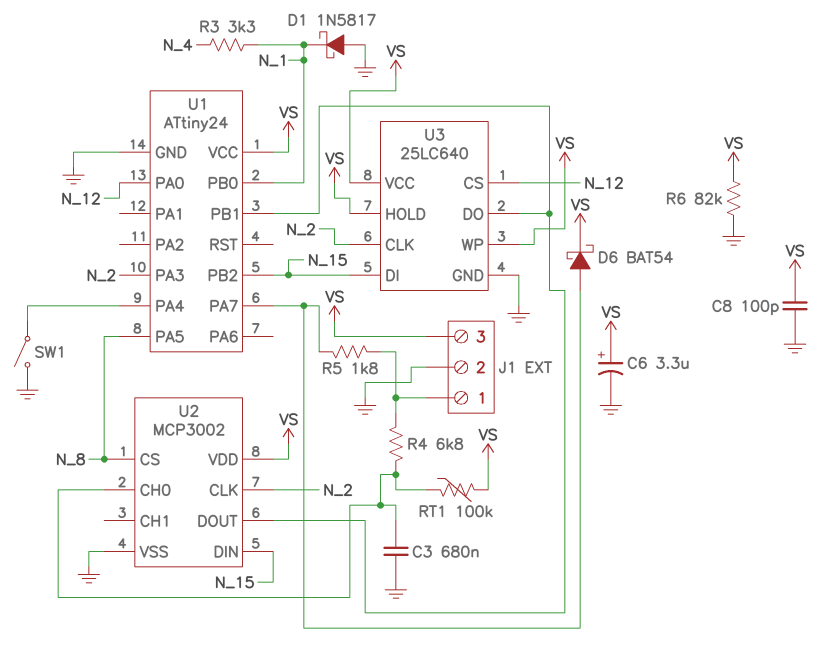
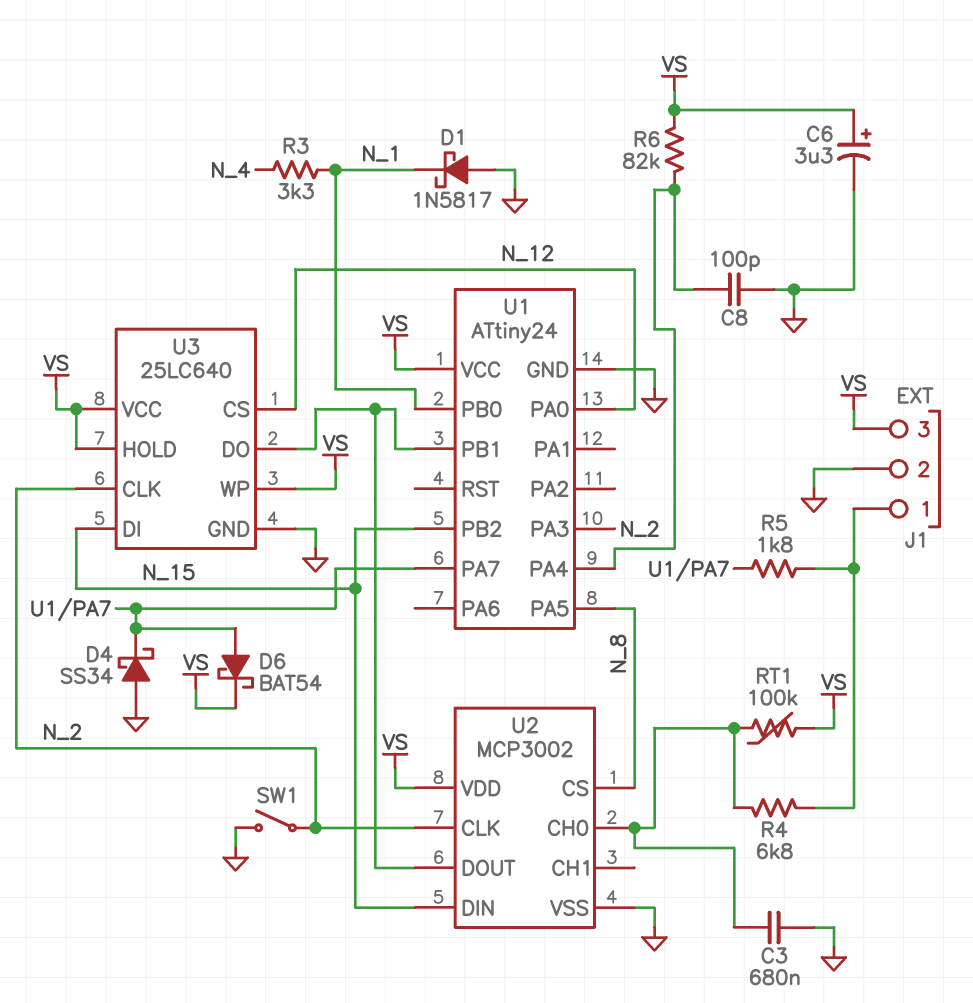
C8: 100pF (GND, VS) -> 100pF (GND, U1/PA4)
D4: none -> schottky SS34 (A GND, K U1/PA7)
R6: 82k (GND, VS) -> 82k (U1/PA4, VS)
SW1: switch (GND, U1/PA4) -> switch (GND, N_2)

